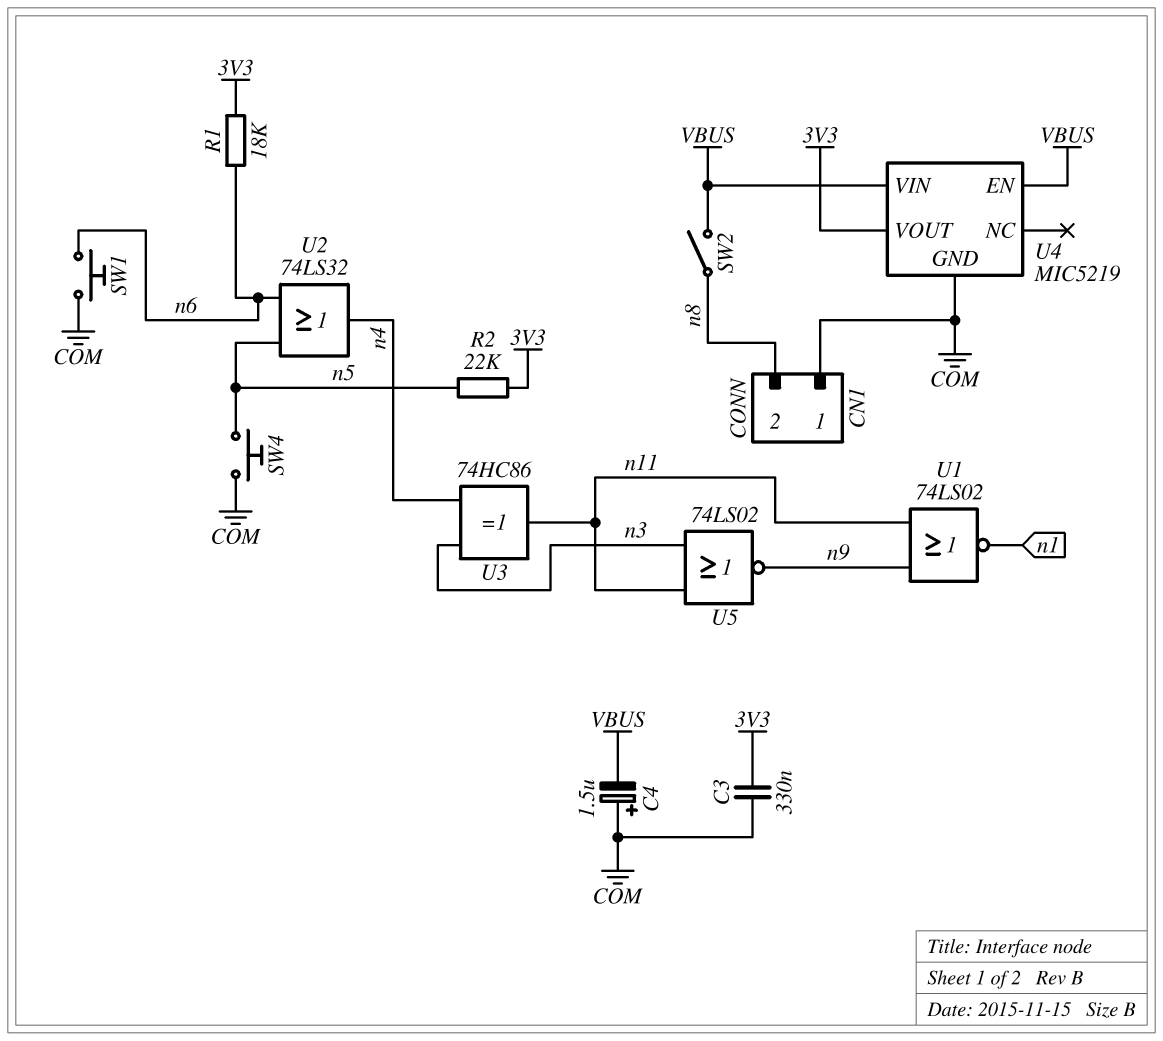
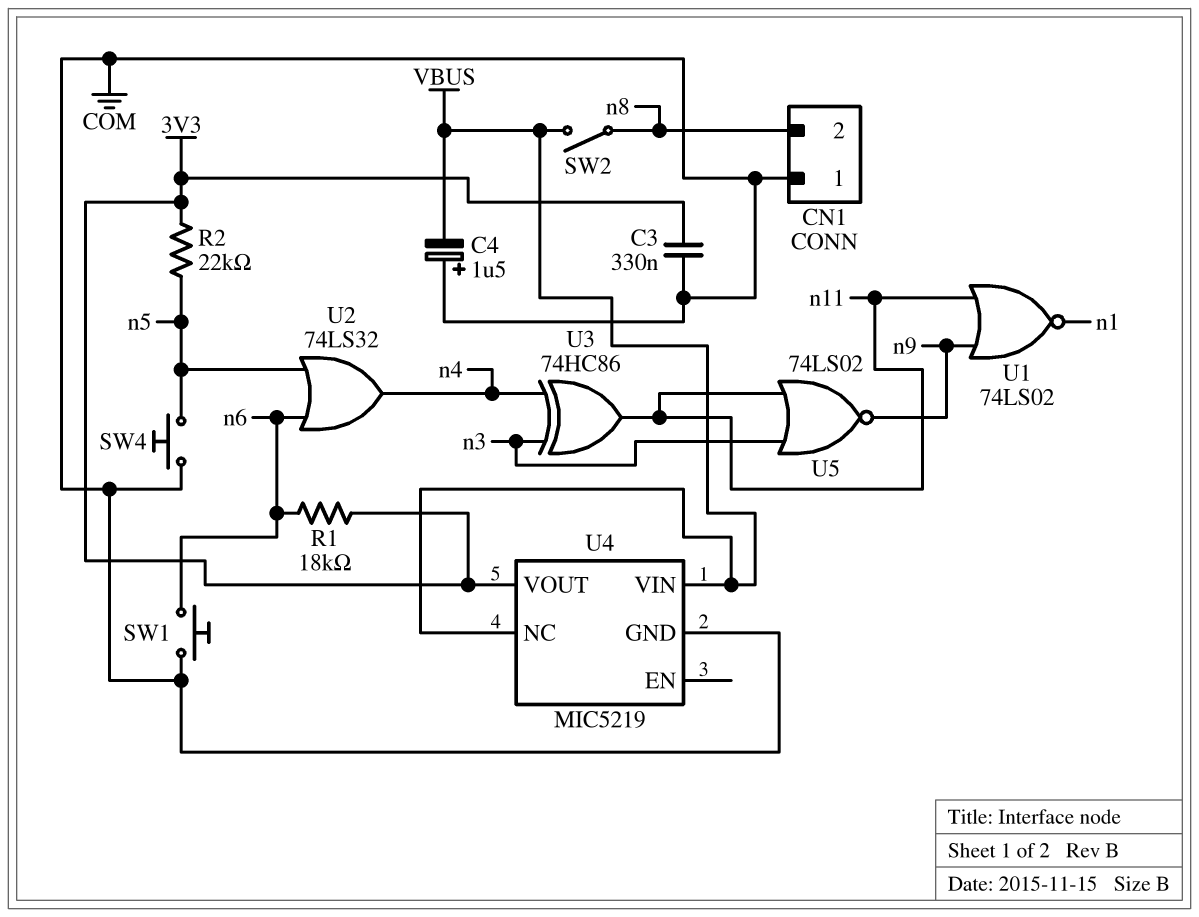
U4 pin EN: VBUS -> none
U4 pin NC: none -> VBUS

